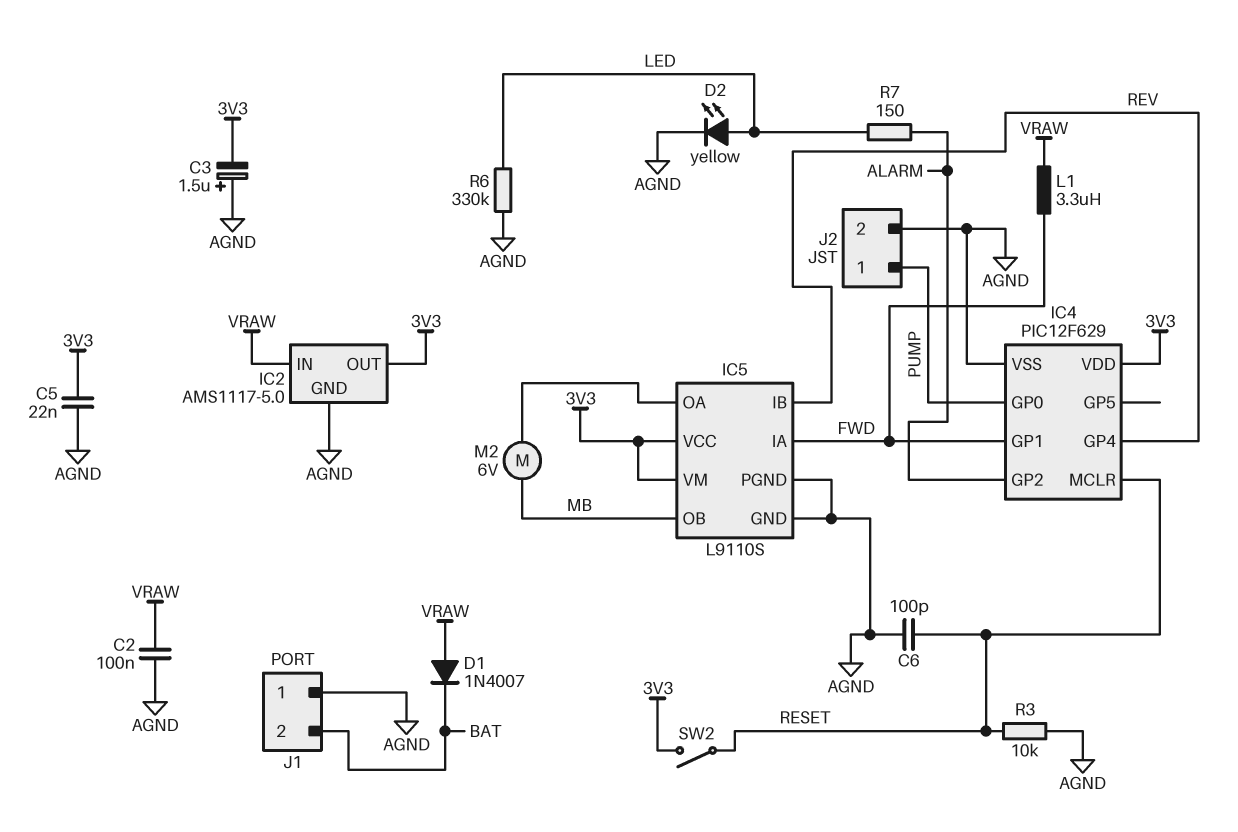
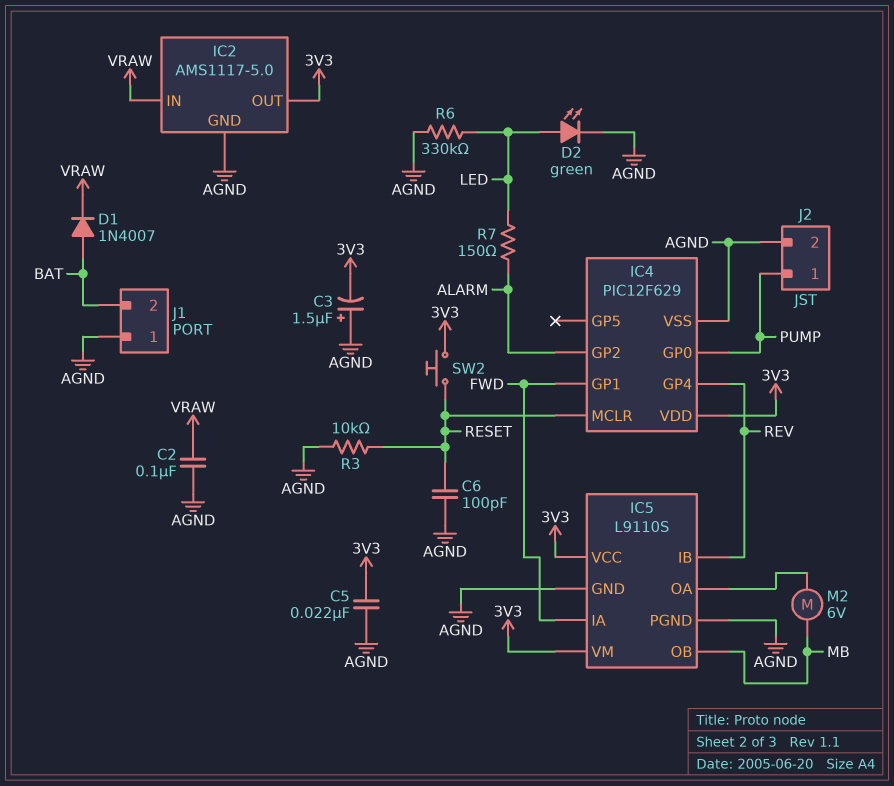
D1: diode 1N4007 (A VRAW, K BAT) -> diode 1N4007 (A BAT, K VRAW)
D2: LED yellow (A LED, K AGND) -> LED green (A LED, K AGND)
L1: 3.3uH (FWD, VRAW) -> none
SW2: switch (3V3, RESET) -> button (3V3, RESET)

